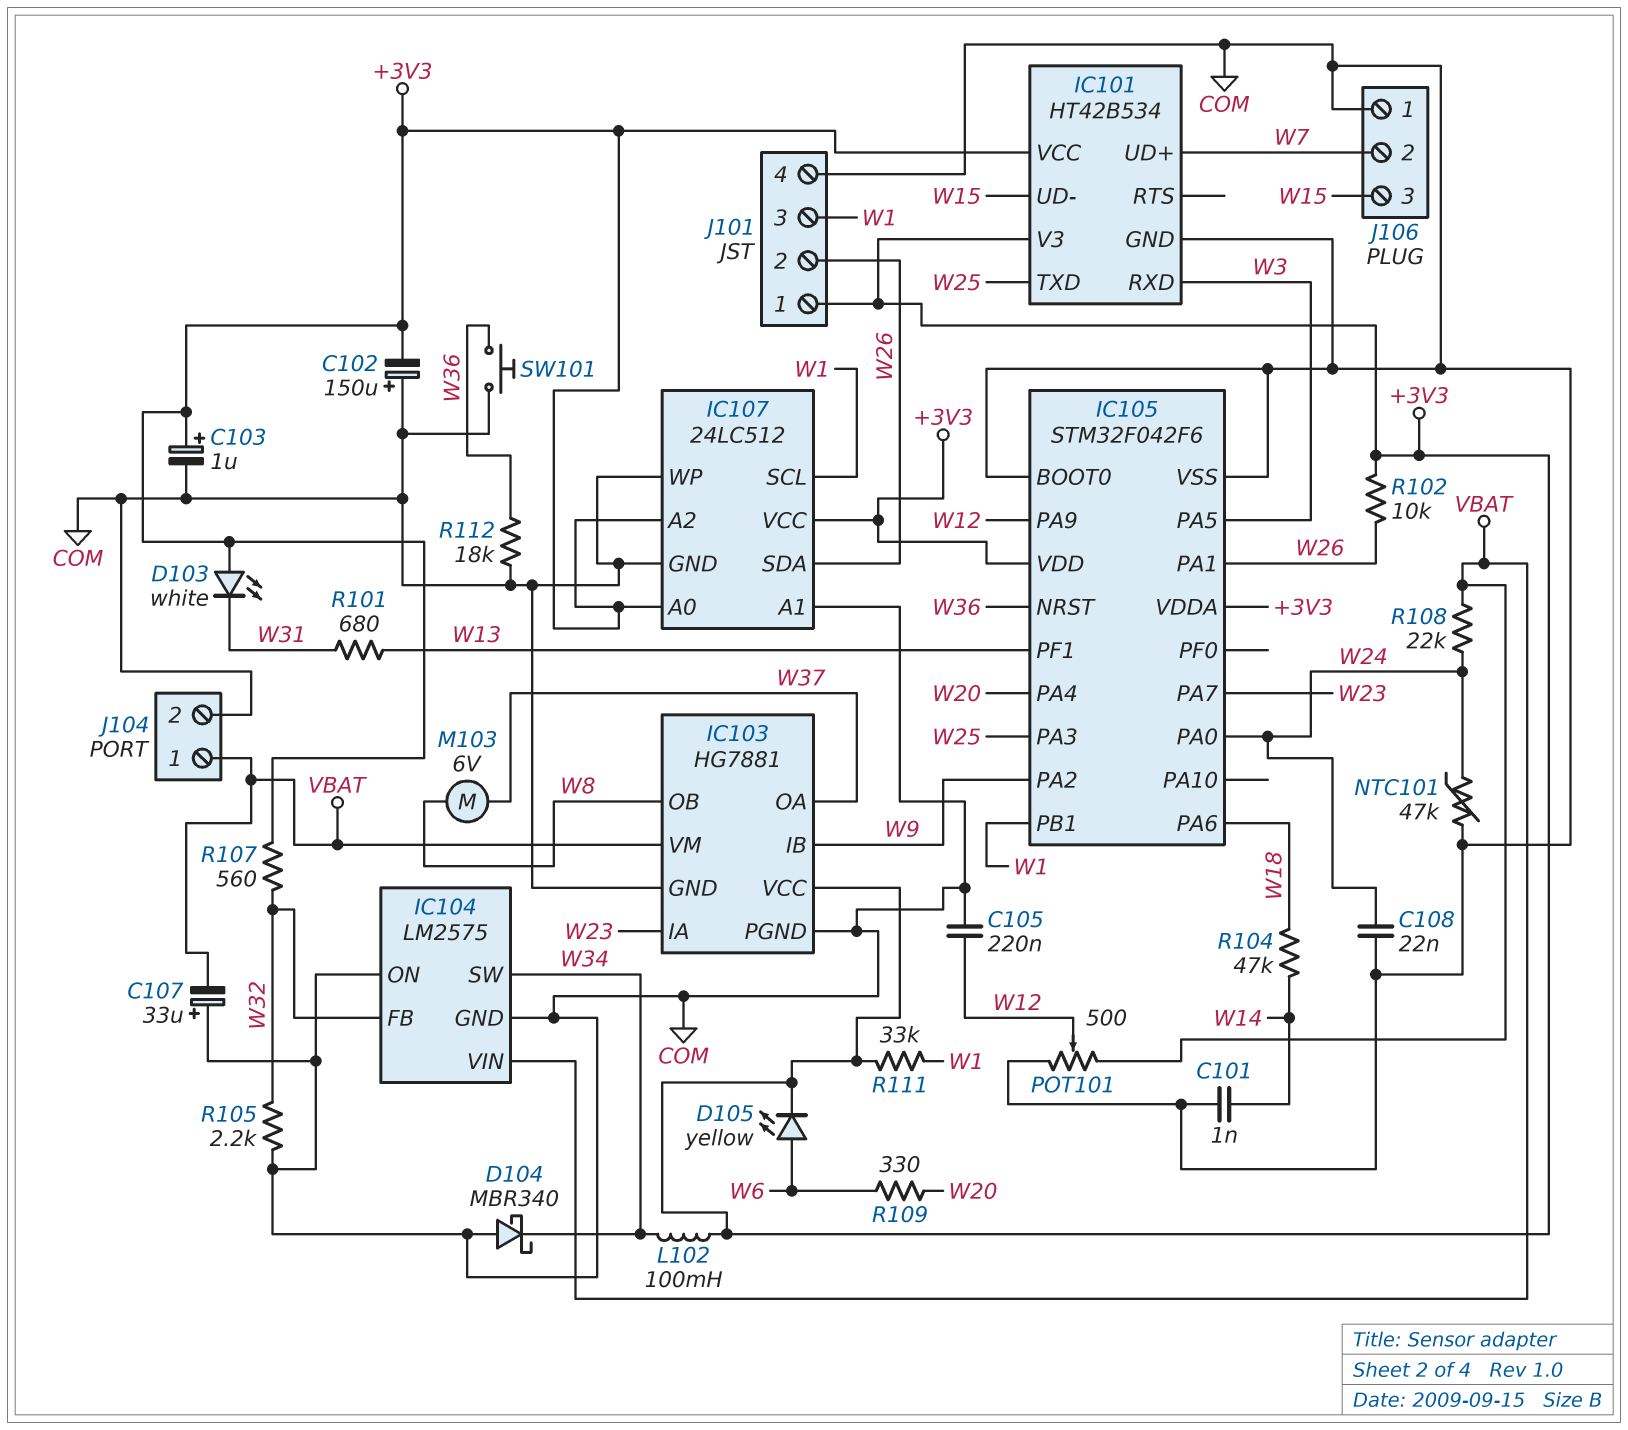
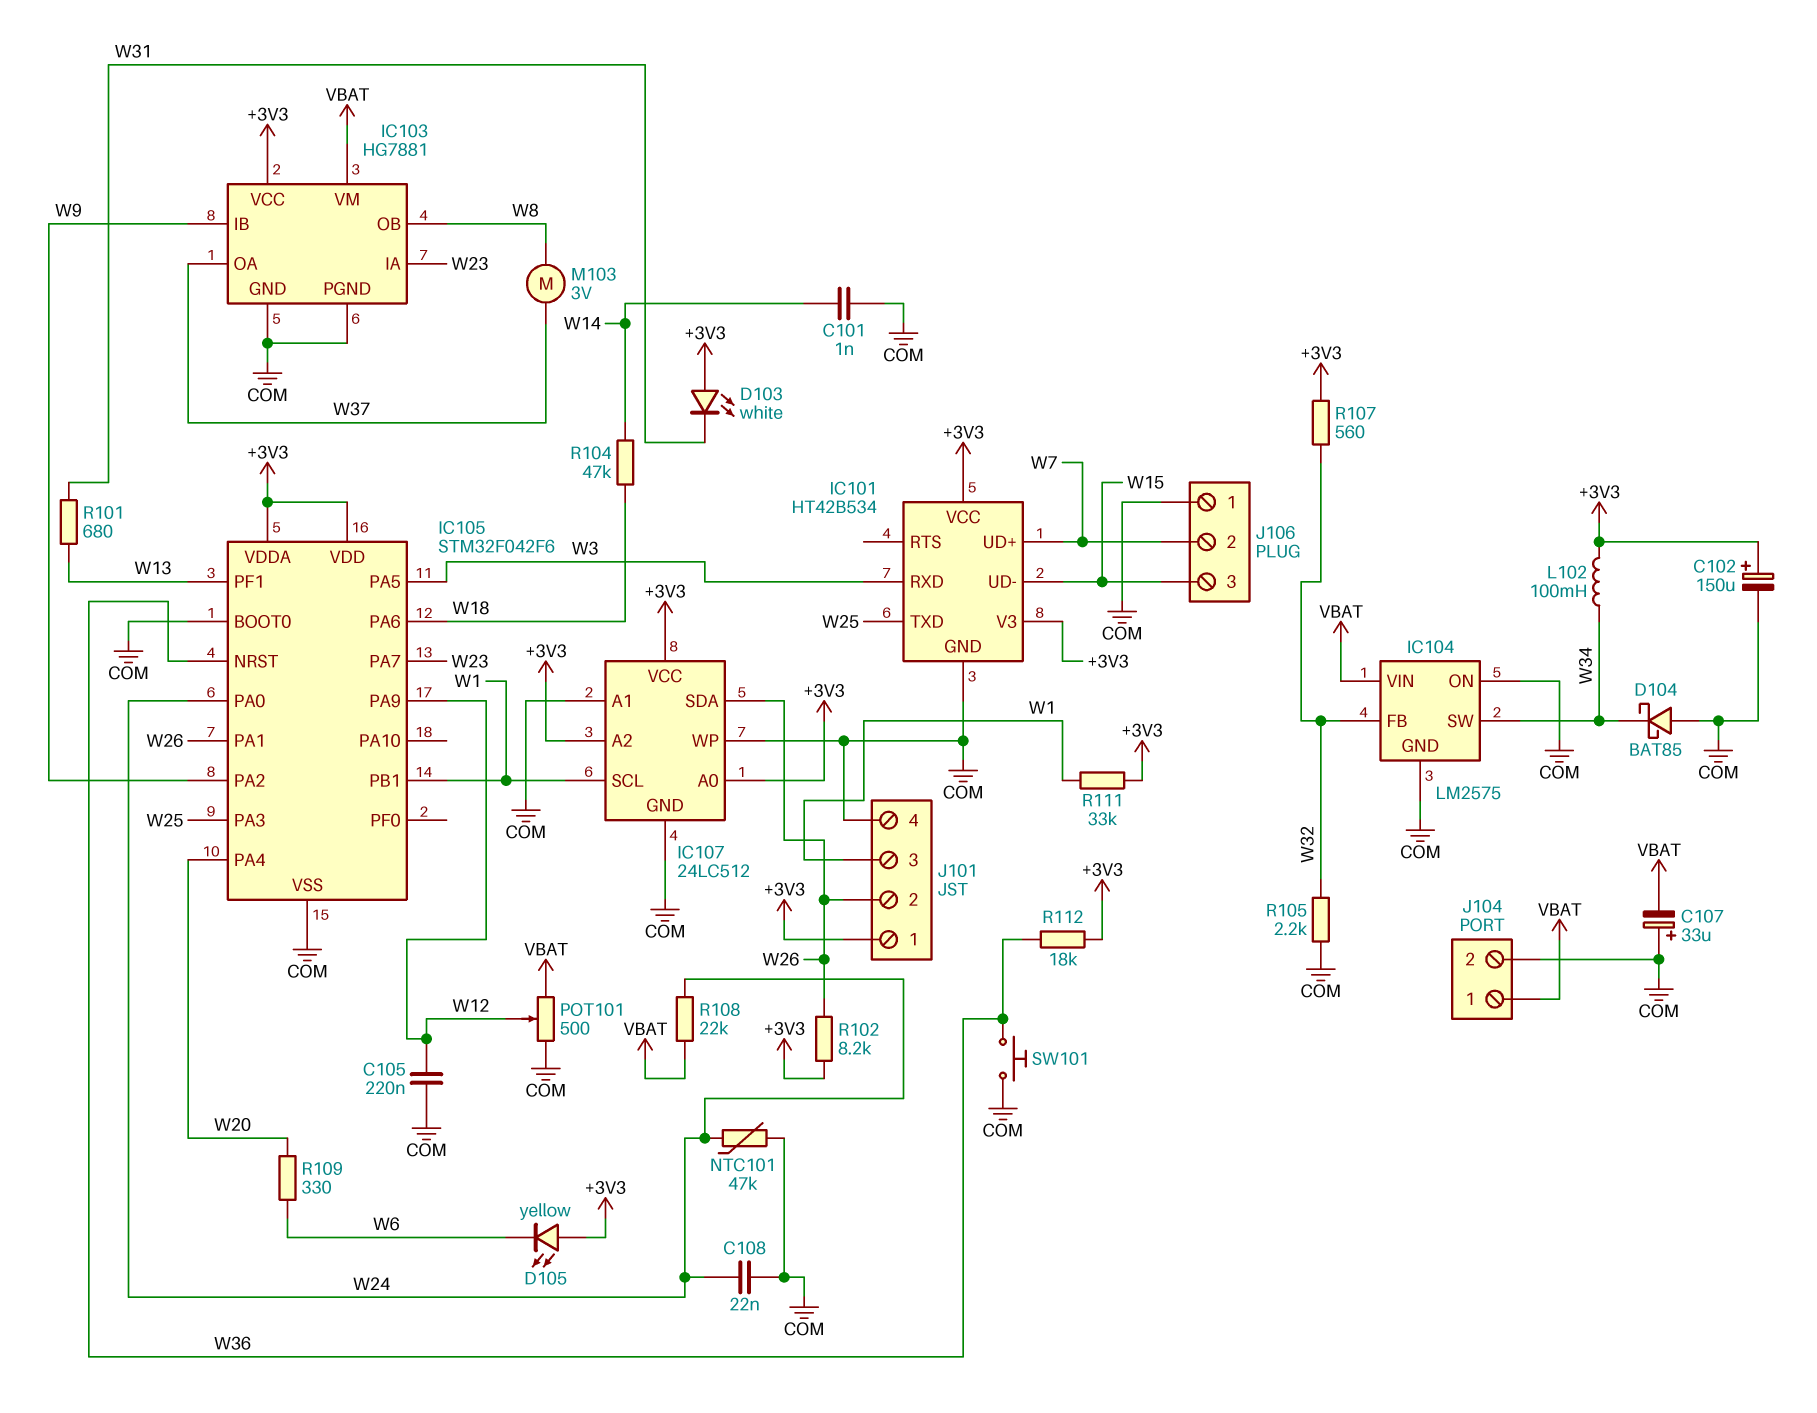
C102: 150uF (plus COM, minus +3V3) -> 150uF (plus +3V3, minus COM)
C103: 1uF (plus +3V3, minus COM) -> none
D104: schottky MBR340 (A COM, K W34) -> schottky BAT85 (A COM, K W34)
D105: LED yellow (A W6, K +3V3) -> LED yellow (A +3V3, K W6)
M103: motor 6V (W8, W37) -> motor 3V (W8, W37)
R102: 10k (+3V3, W26) -> 8.2k (+3V3, W26)
R112: 18k (COM, W36) -> 18k (+3V3, W36)

